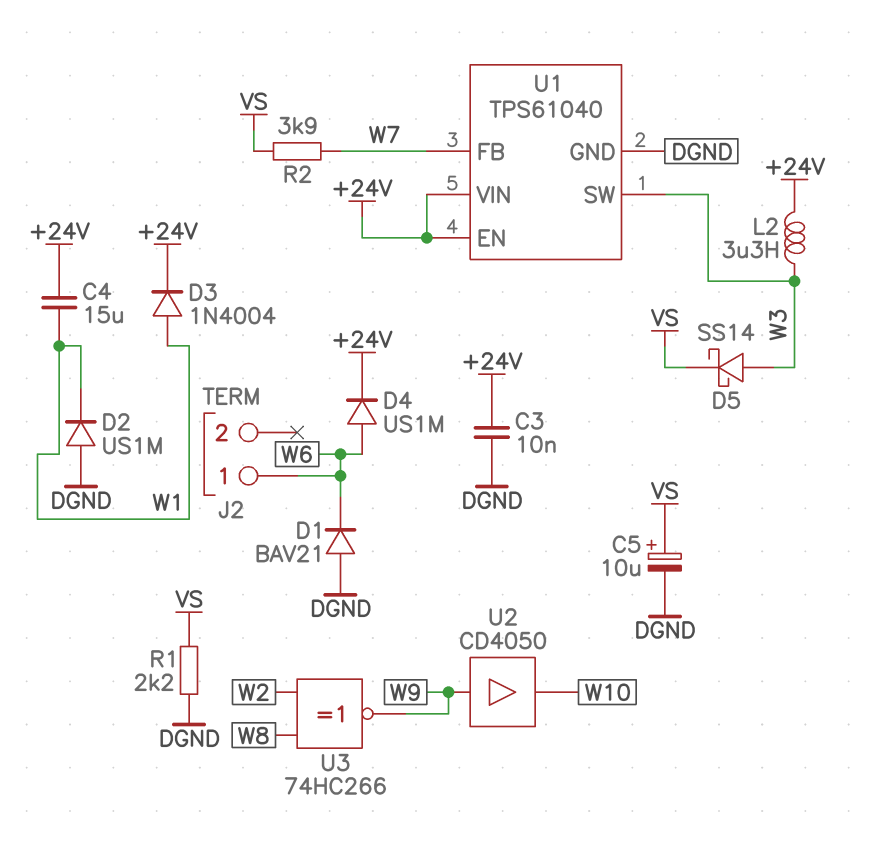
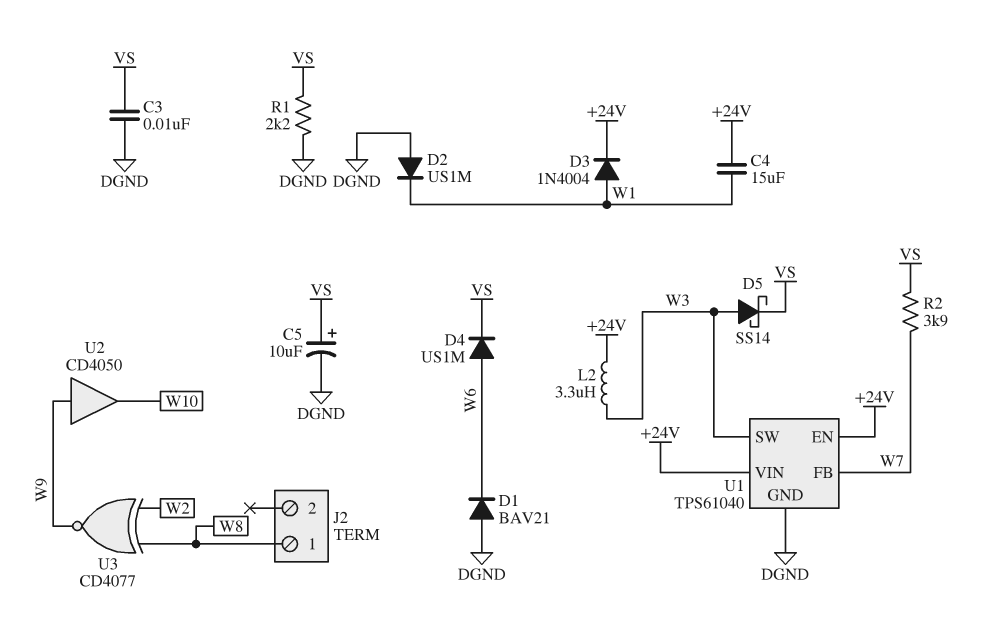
C3: 10nF (+24V, DGND) -> 10nF (DGND, VS)
D4: diode US1M (A W6, K +24V) -> diode US1M (A W6, K VS)
J2 pin 1: W6 -> W8
U3: XNOR 74HC266 (in W2, in W8, out W9) -> XNOR CD4077 (in W2, in W8, out W9)

